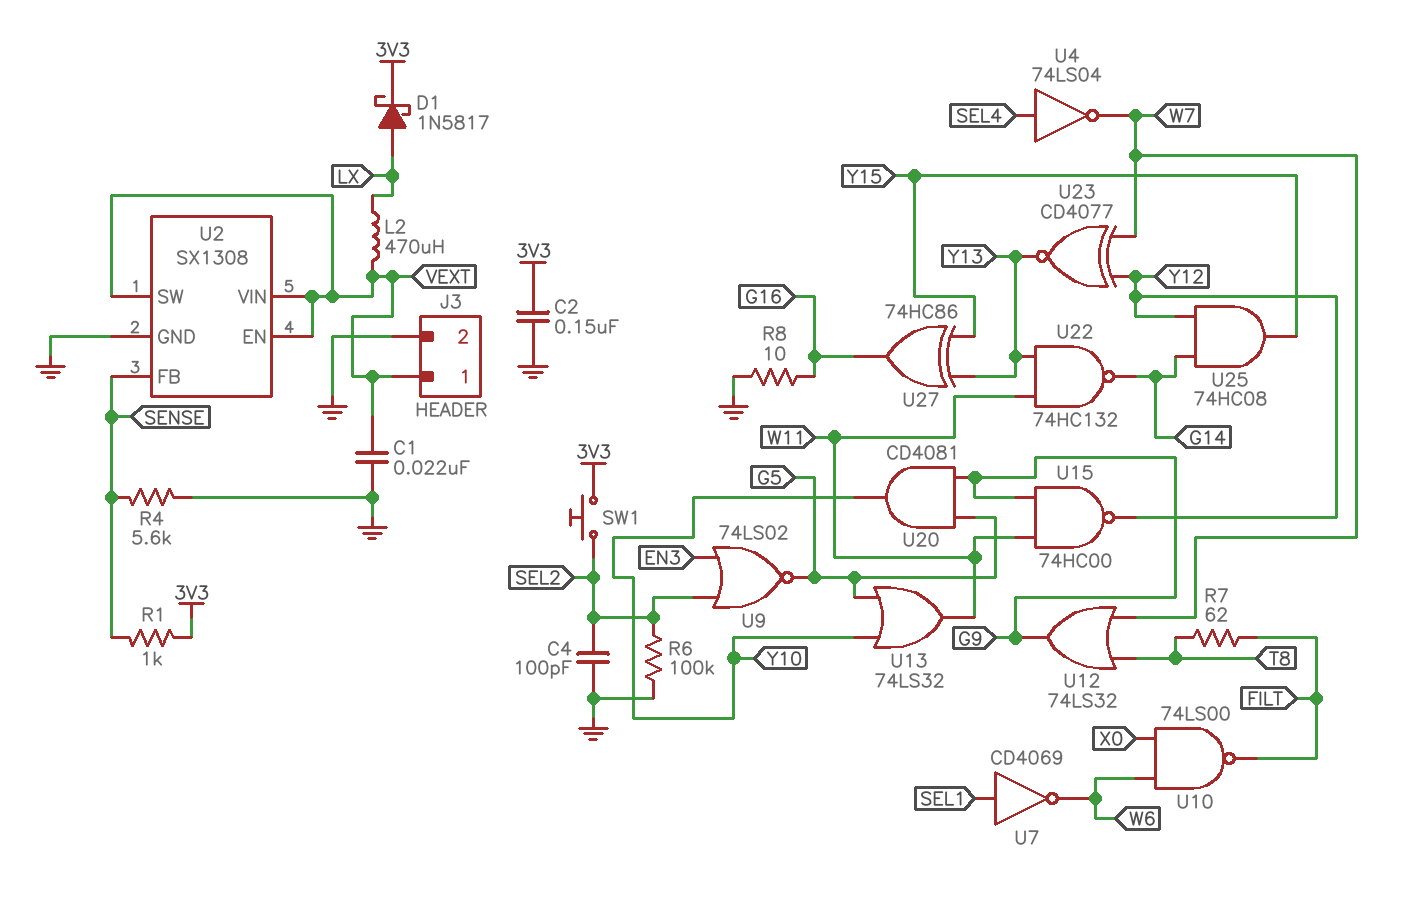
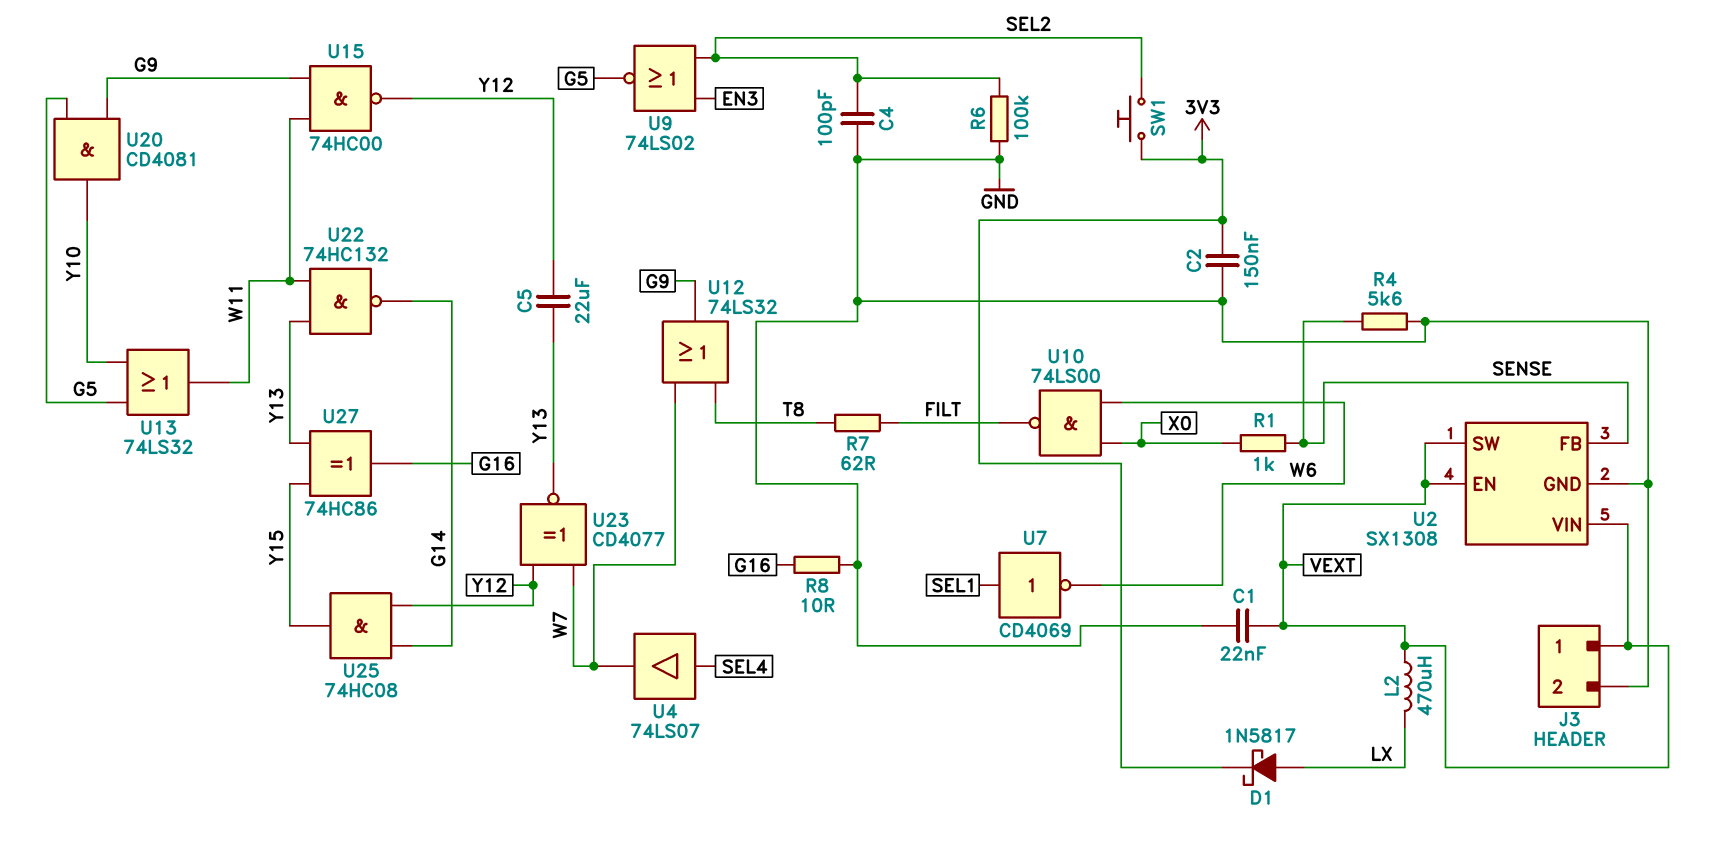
C5: none -> 22uF (Y12, Y13)
R1: 1k (3V3, SENSE) -> 1k (SENSE, X0)
U4: NOT 74LS04 (in SEL4, out W7) -> buffer 74LS07 (in SEL4, out W7)

